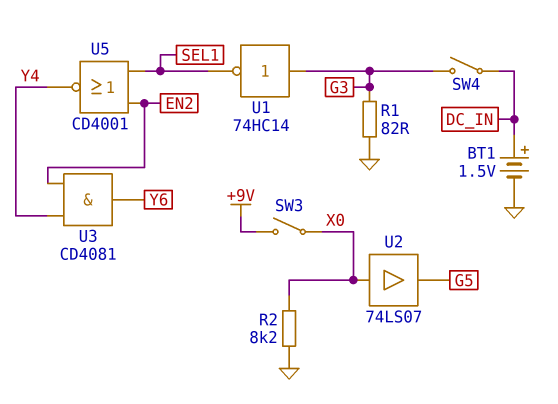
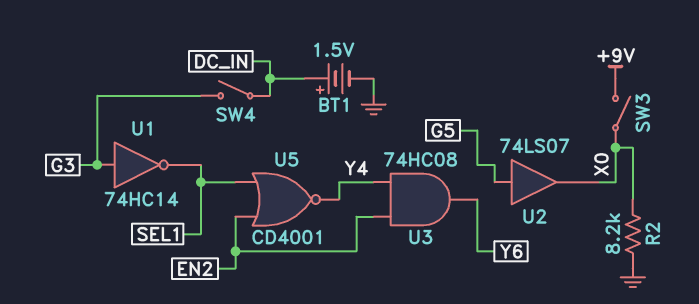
R1: 82 (G3, GND) -> none
U2: buffer 74LS07 (in X0, out G5) -> buffer 74LS07 (in G5, out X0)
U3: AND CD4081 (in EN2, in Y4, out Y6) -> AND 74HC08 (in EN2, in Y4, out Y6)

